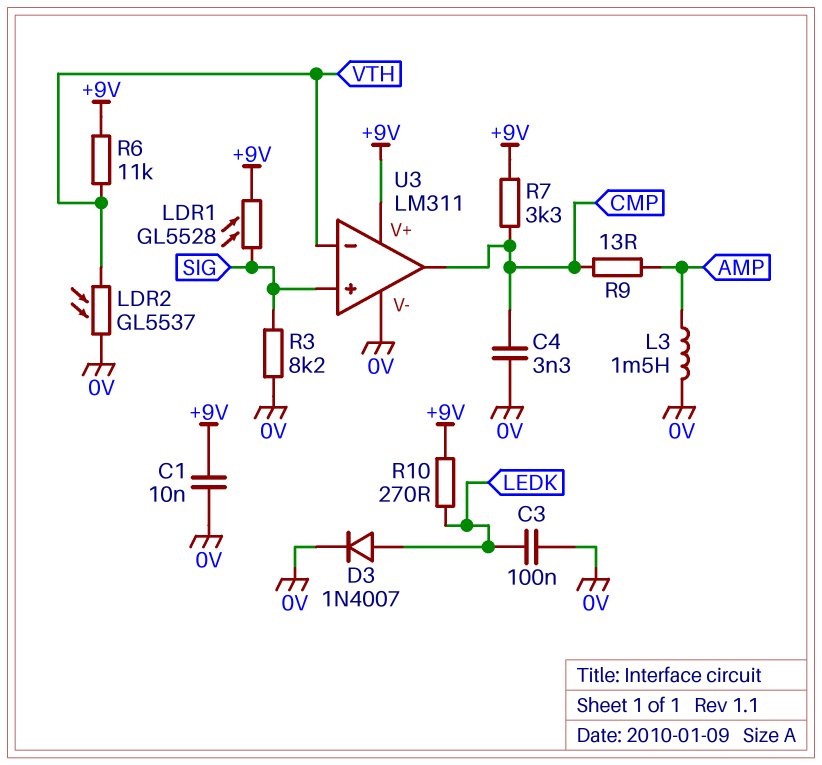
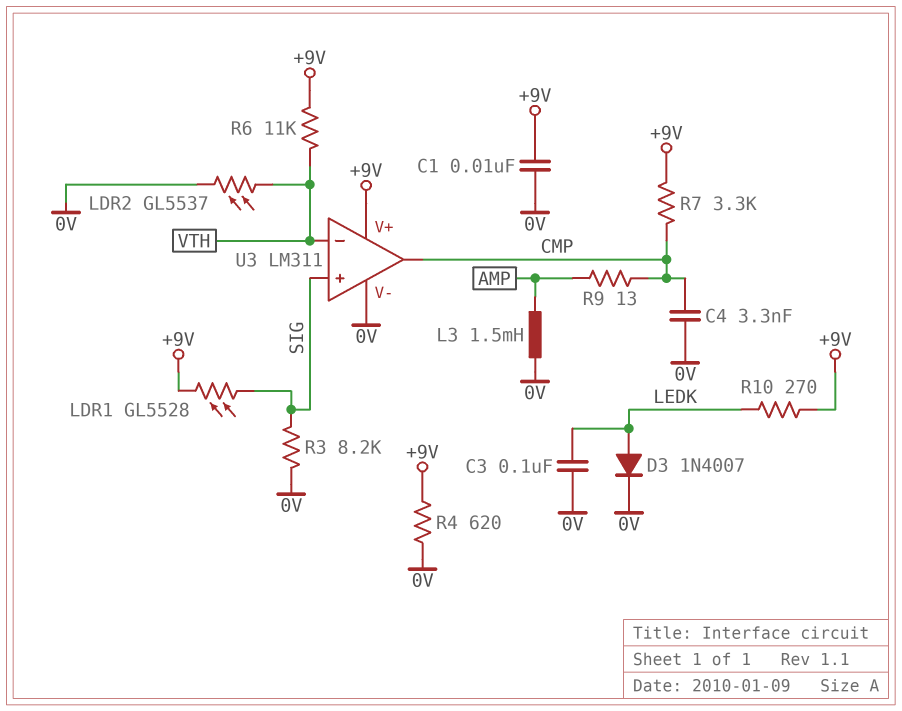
R4: none -> 620 (+9V, 0V)

